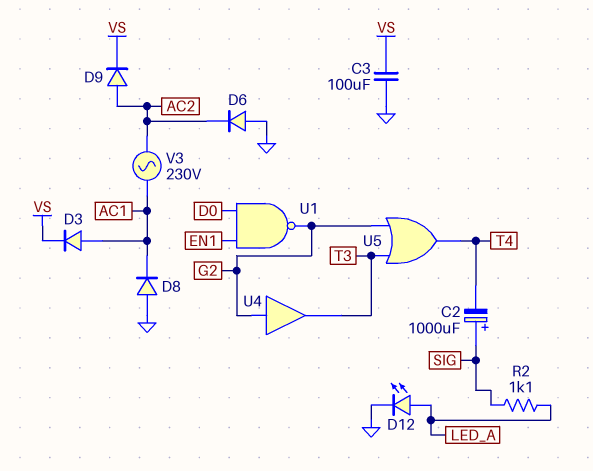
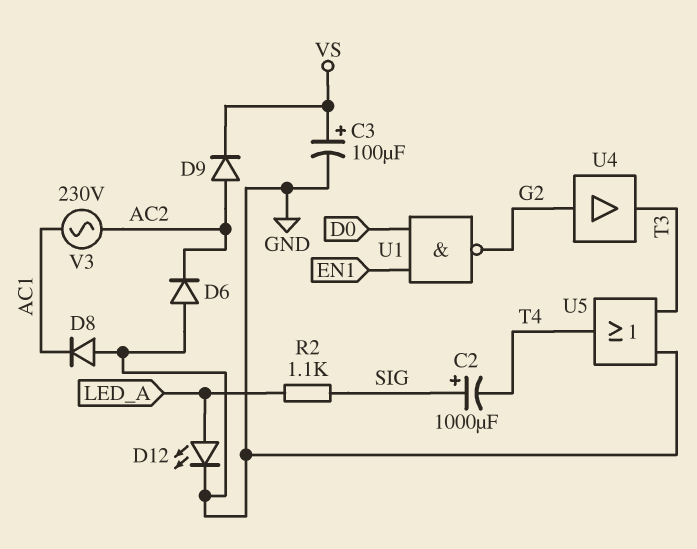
C3: 100uF (GND, VS) -> 100uF (plus VS, minus GND)
D3: diode (A AC1, K VS) -> none
U5: OR (in G2, in T3, out T4) -> OR (in GND, in T3, out T4)

